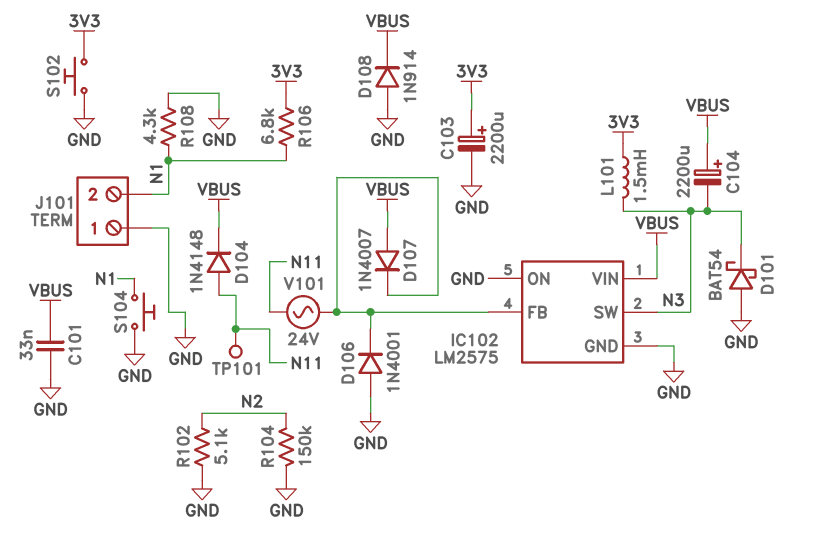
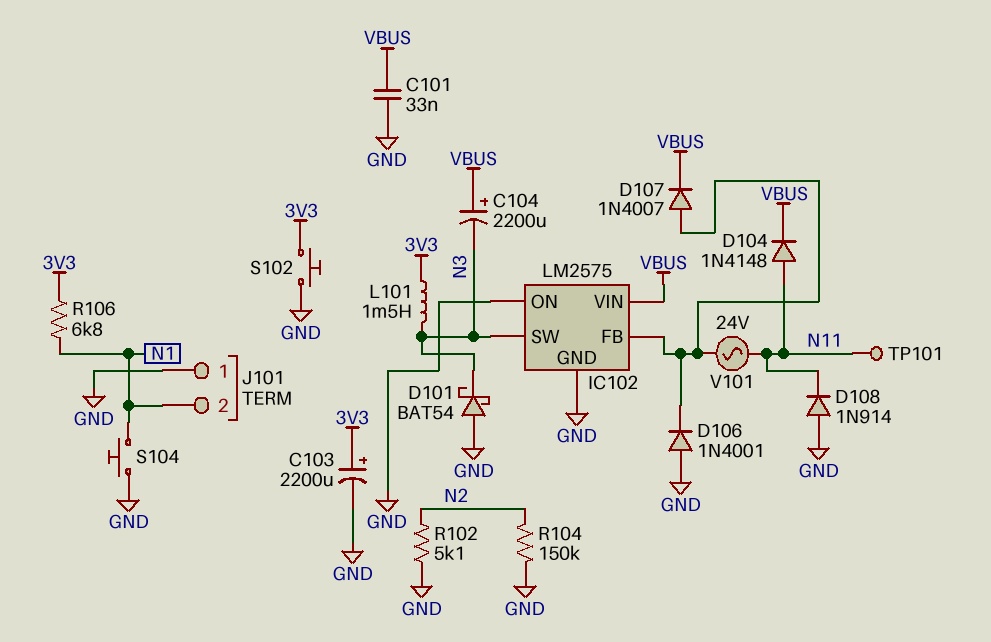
D107: diode 1N4007 (A VBUS, K IC102/FB) -> diode 1N4007 (A IC102/FB, K VBUS)
D108: diode 1N914 (A GND, K VBUS) -> diode 1N914 (A GND, K N11)
R108: 4.3k (GND, N1) -> none

